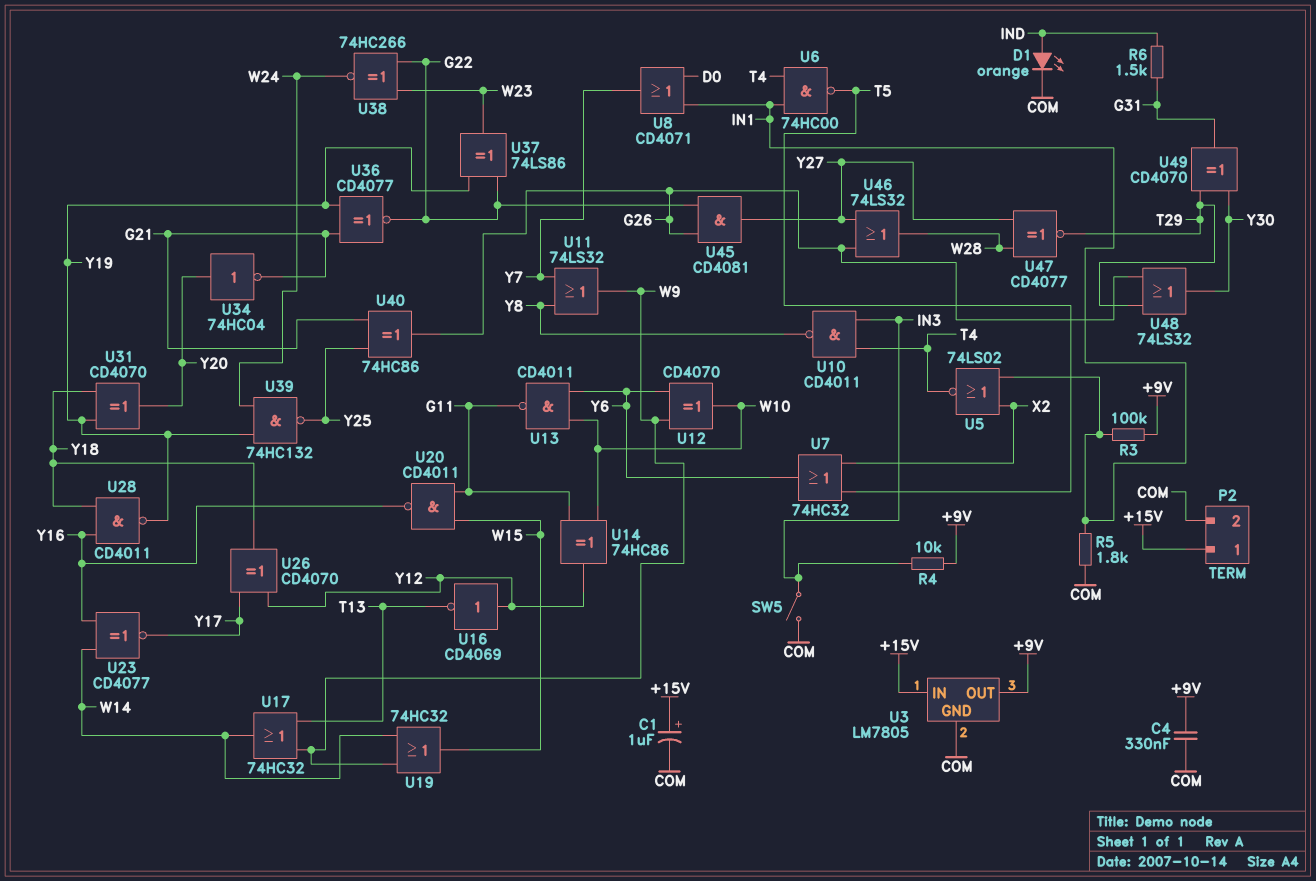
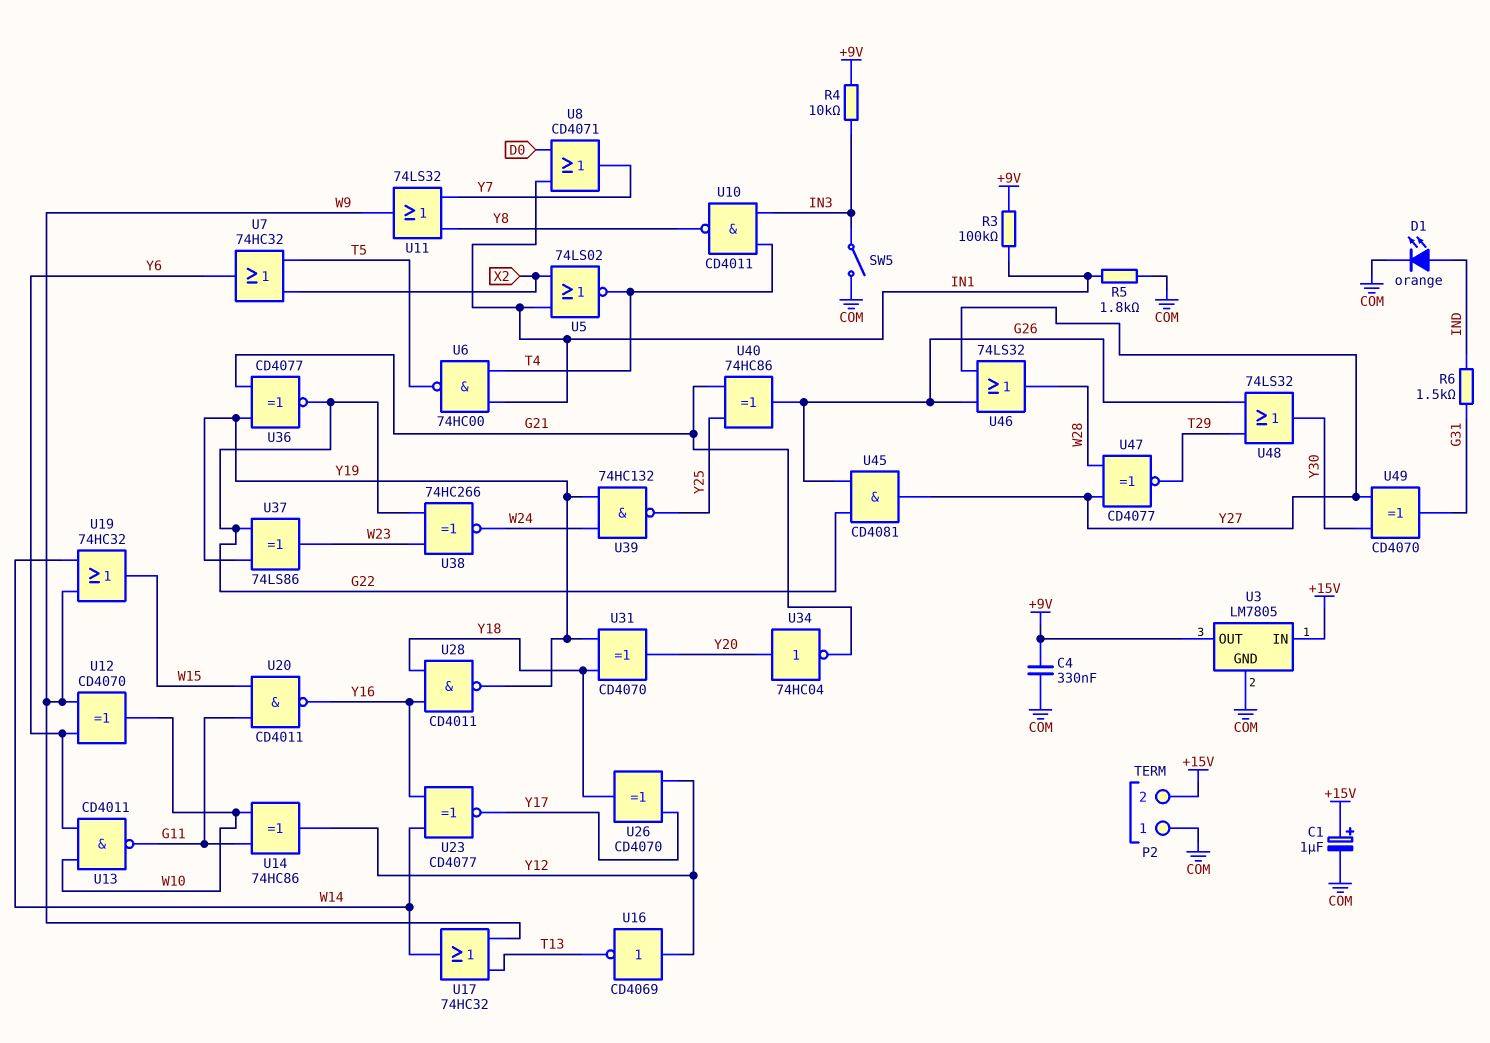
P2 pin 1: +15V -> COM
P2 pin 2: COM -> +15V
U49: XOR CD4070 (in T29, in Y30, out G31) -> XOR CD4070 (in Y27, in Y30, out G31)

